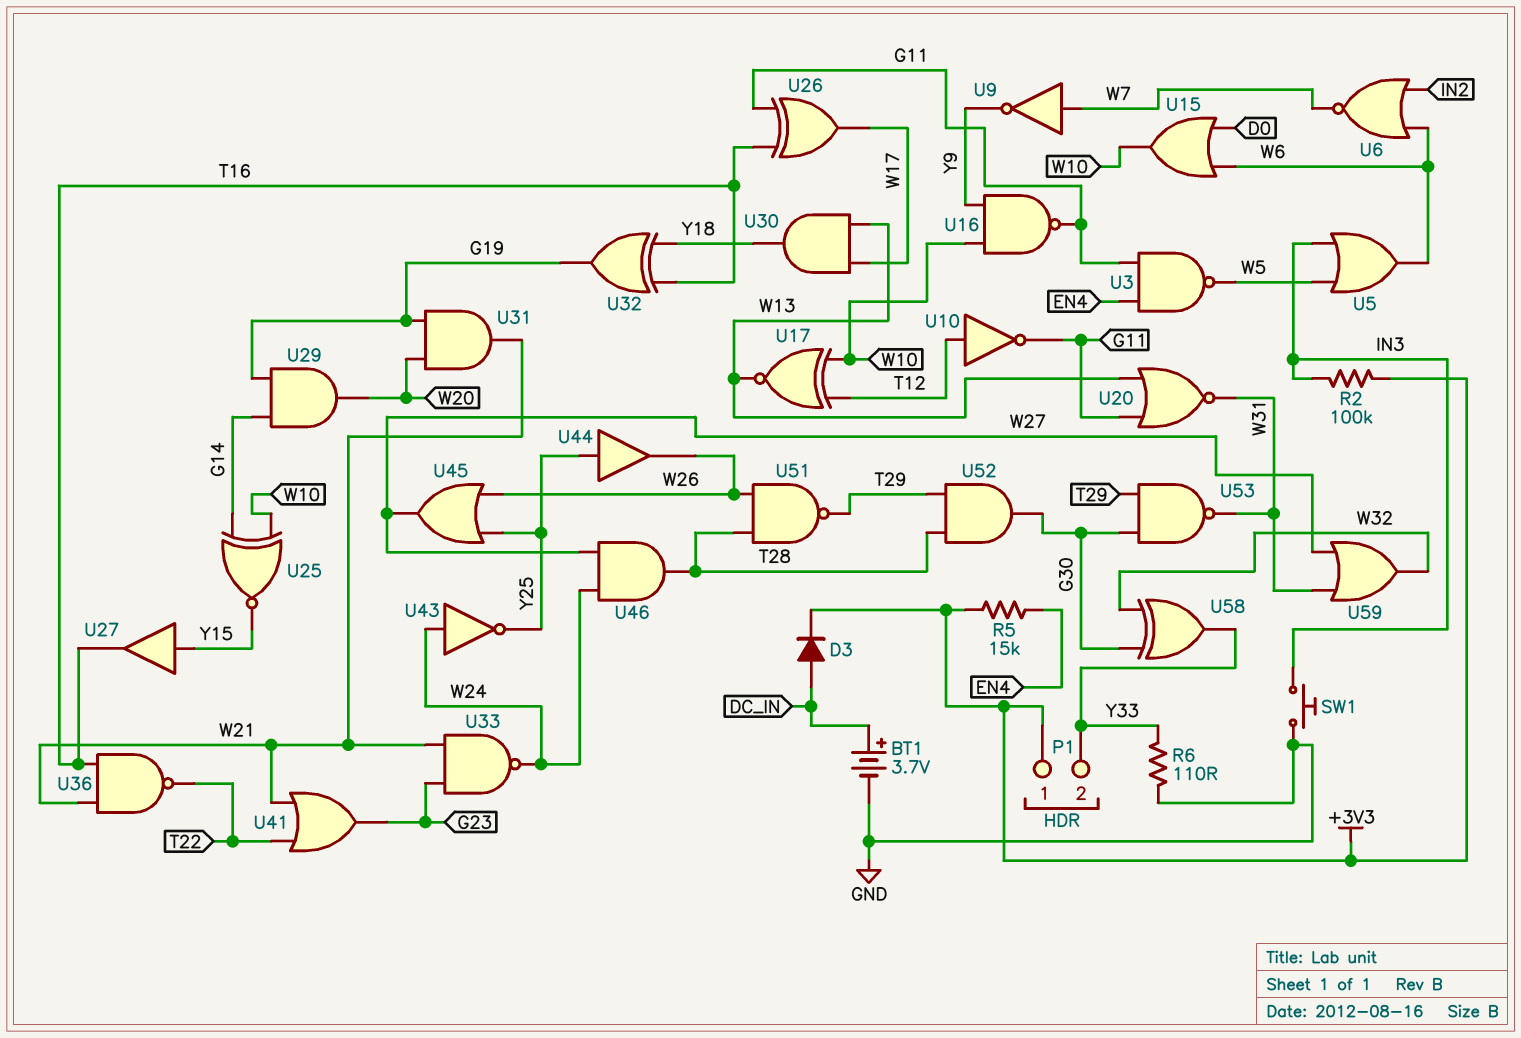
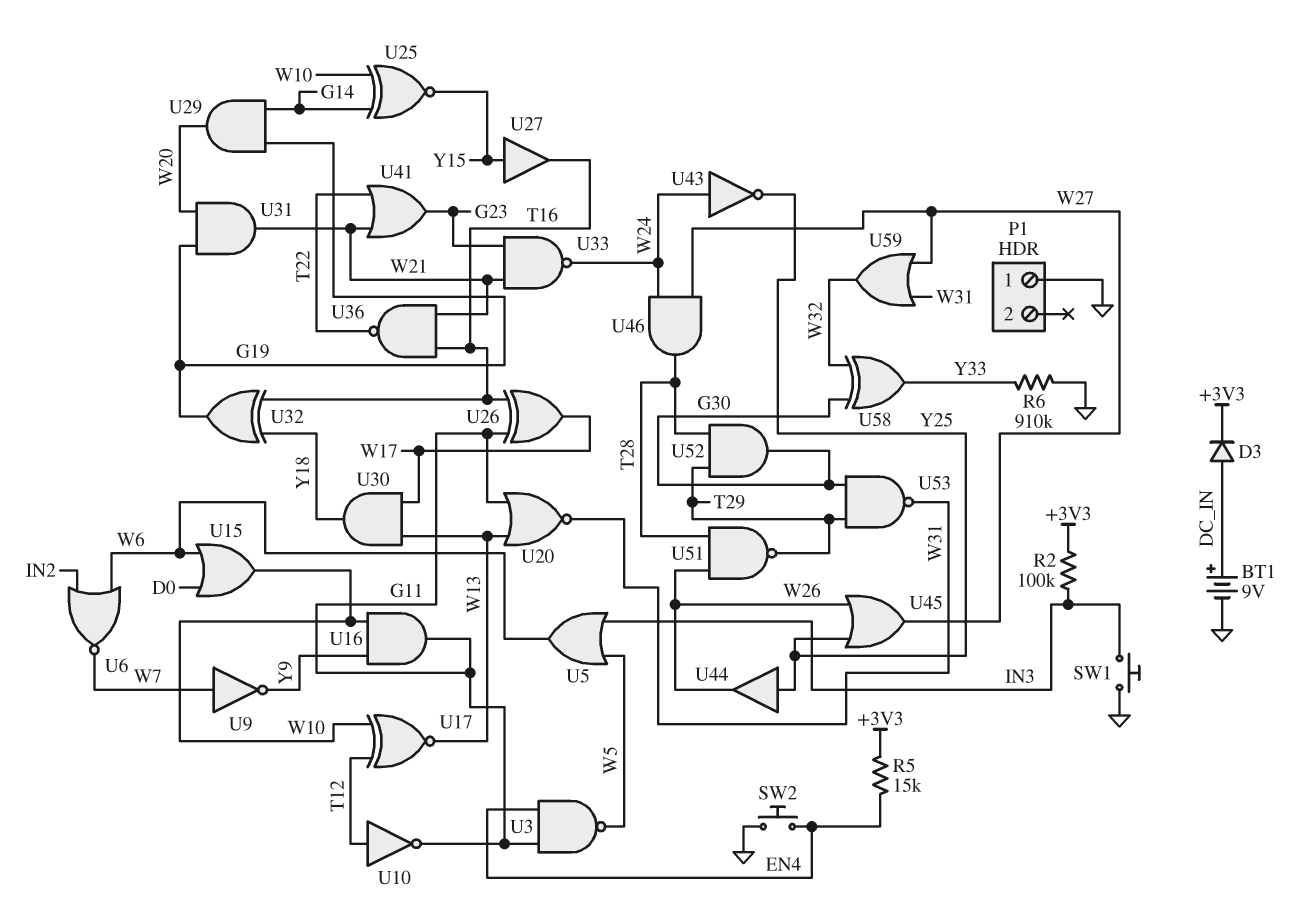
BT1: 3.7V (plus DC_IN, minus GND) -> 9V (plus DC_IN, minus GND)
P1 pin 1: +3V3 -> GND
P1 pin 2: Y33 -> none
R6: 110 (GND, Y33) -> 910k (GND, Y33)
SW2: none -> button (EN4, GND)
U16: NAND (in W10, in Y9, out G11) -> AND (in W10, in Y9, out G11)

